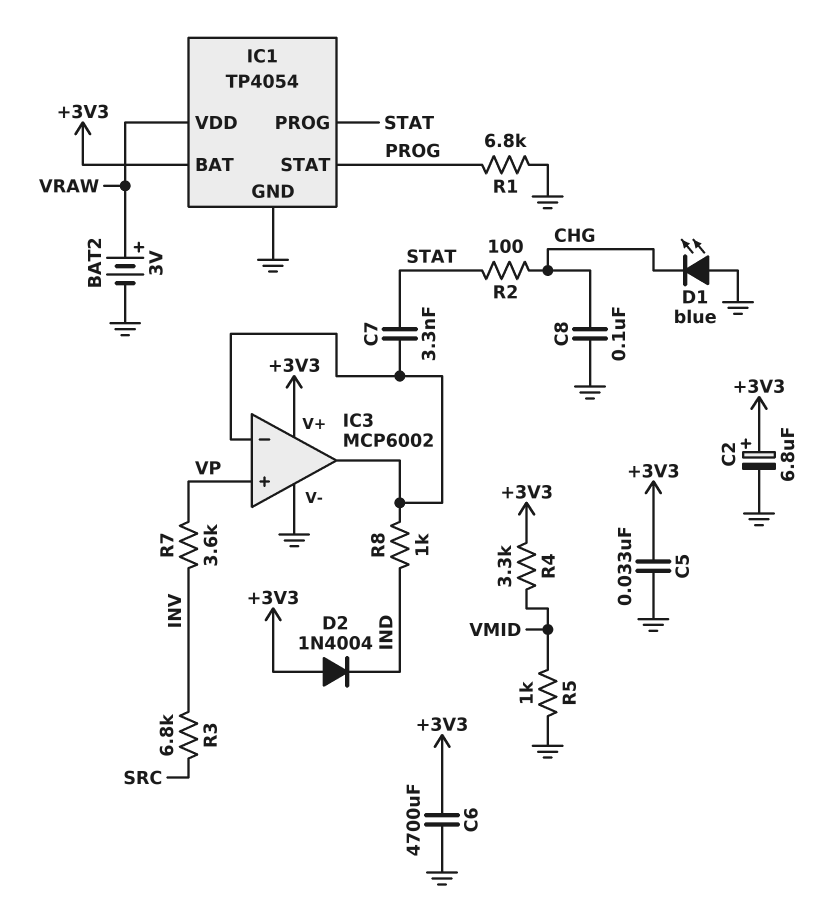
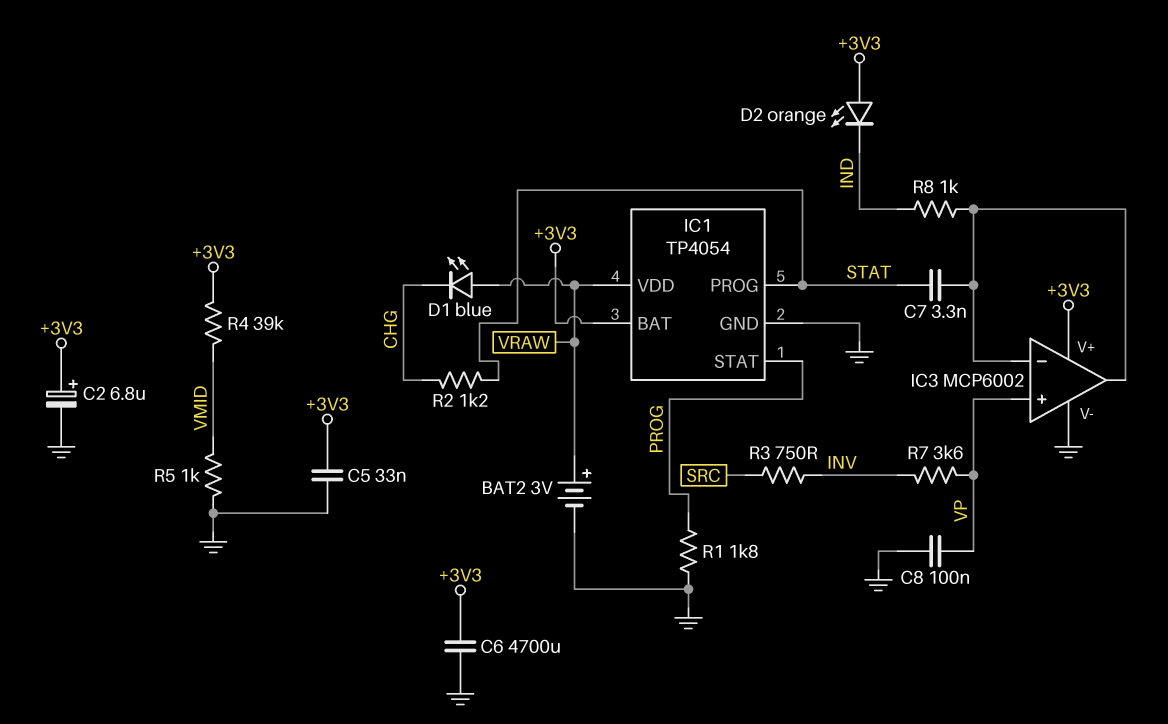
C8: 100nF (CHG, GND) -> 100nF (GND, VP)
D1: LED blue (A GND, K CHG) -> LED blue (A VRAW, K CHG)
D2: diode 1N4004 (A +3V3, K IND) -> LED orange (A +3V3, K IND)
R1: 6.8k (GND, PROG) -> 1.8k (GND, PROG)
R2: 100 (CHG, STAT) -> 1.2k (CHG, STAT)
R3: 6.8k (INV, SRC) -> 750 (INV, SRC)
R4: 3.3k (+3V3, VMID) -> 39k (+3V3, VMID)

